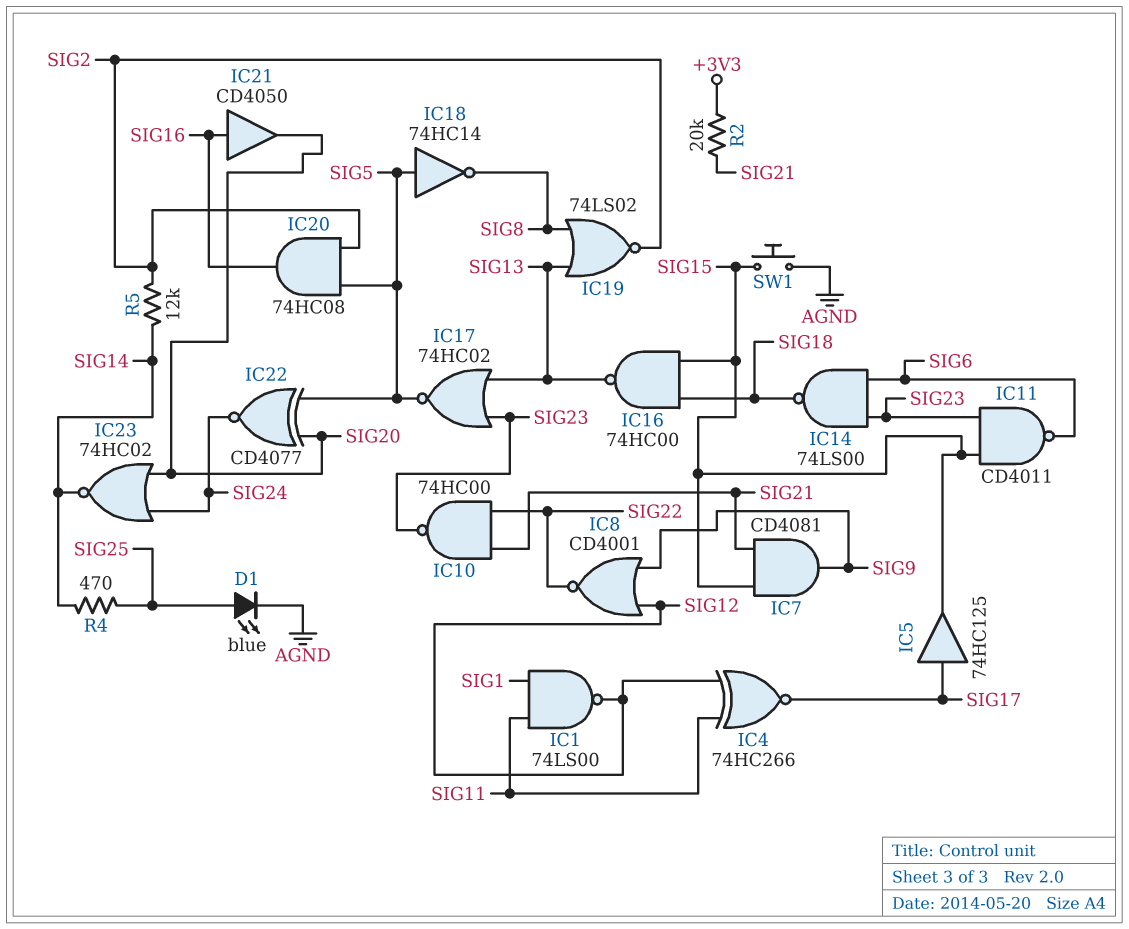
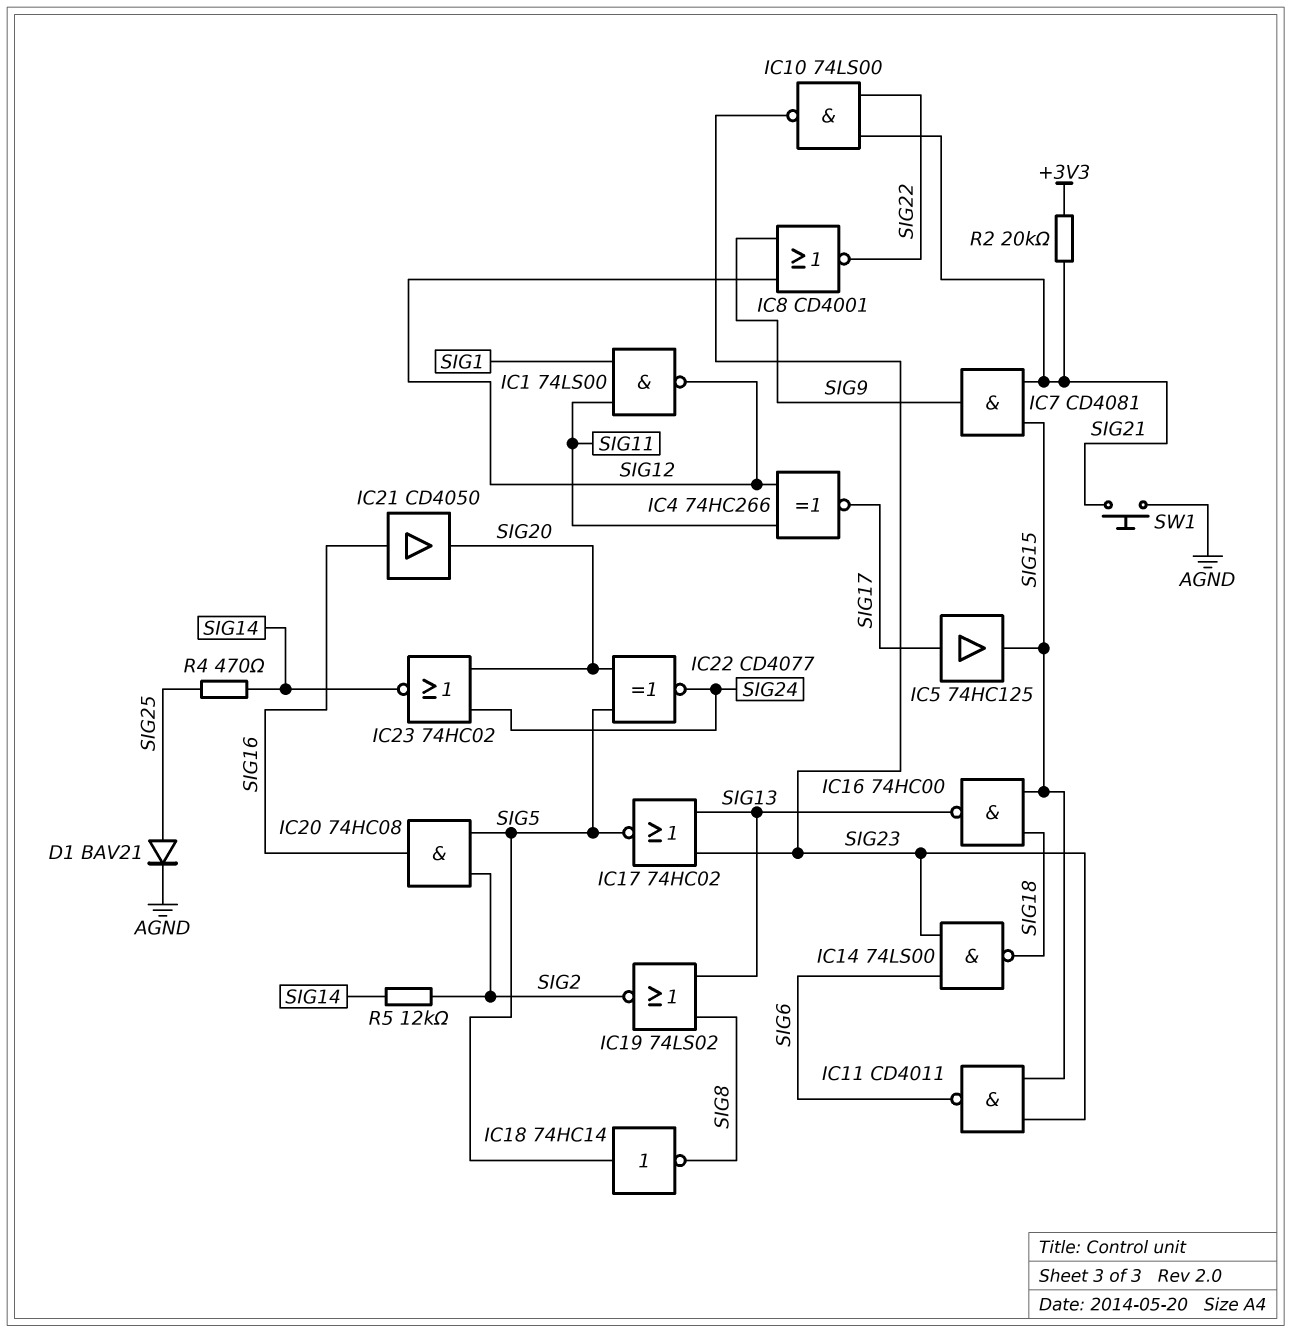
D1: LED blue (A SIG25, K AGND) -> diode BAV21 (A SIG25, K AGND)
IC10: NAND 74HC00 (in SIG21, in SIG22, out SIG23) -> NAND 74LS00 (in SIG21, in SIG22, out SIG23)
SW1: button (AGND, SIG15) -> button (AGND, SIG21)

